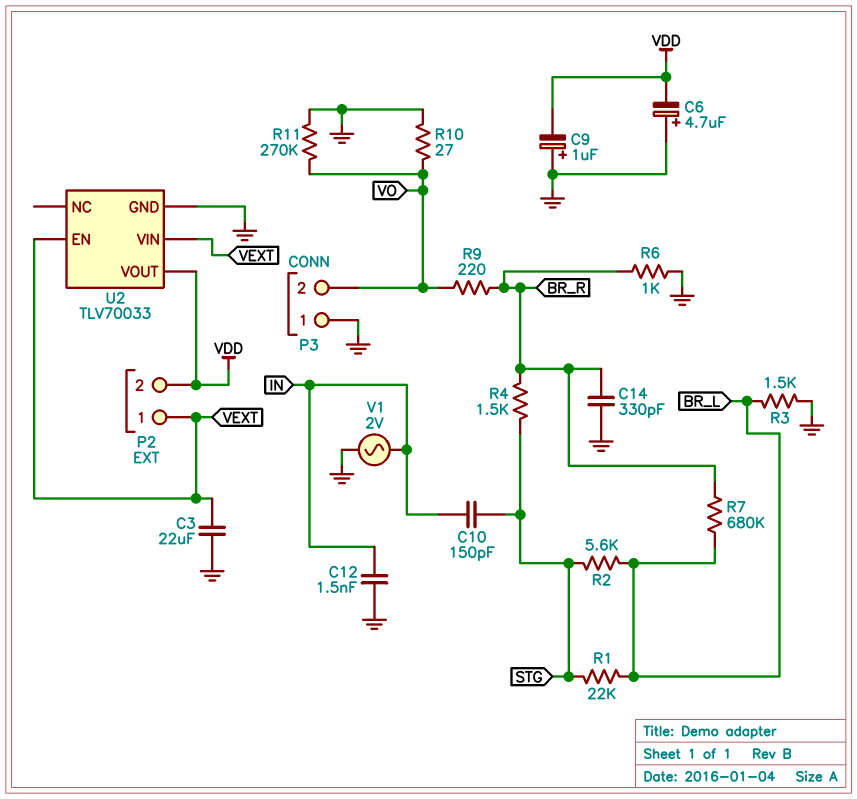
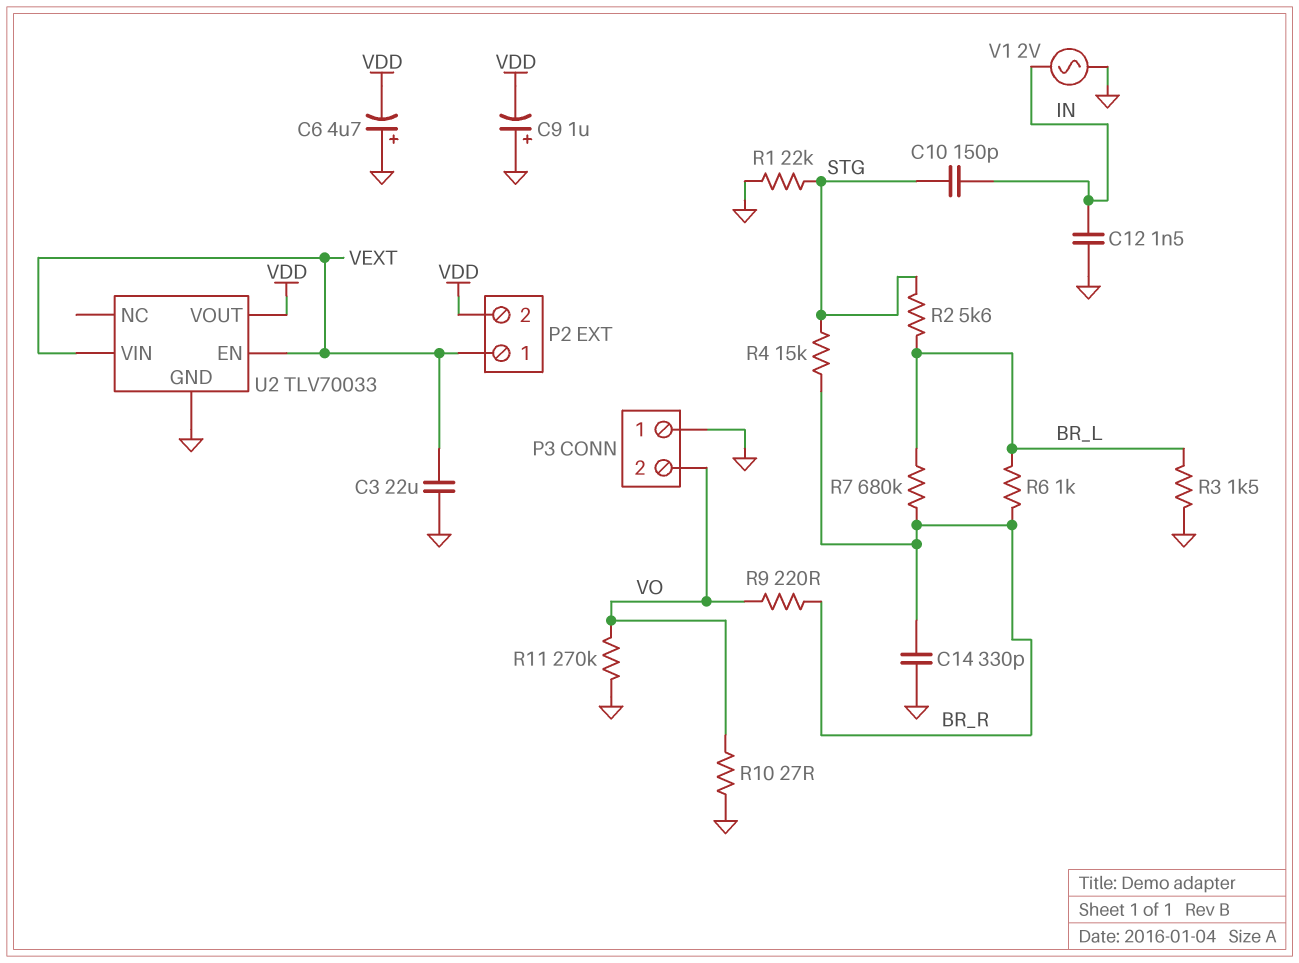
R1: 22k (BR_L, STG) -> 22k (GND, STG)
R4: 1.5k (BR_R, STG) -> 15k (BR_R, STG)
R6: 1k (BR_R, GND) -> 1k (BR_L, BR_R)

